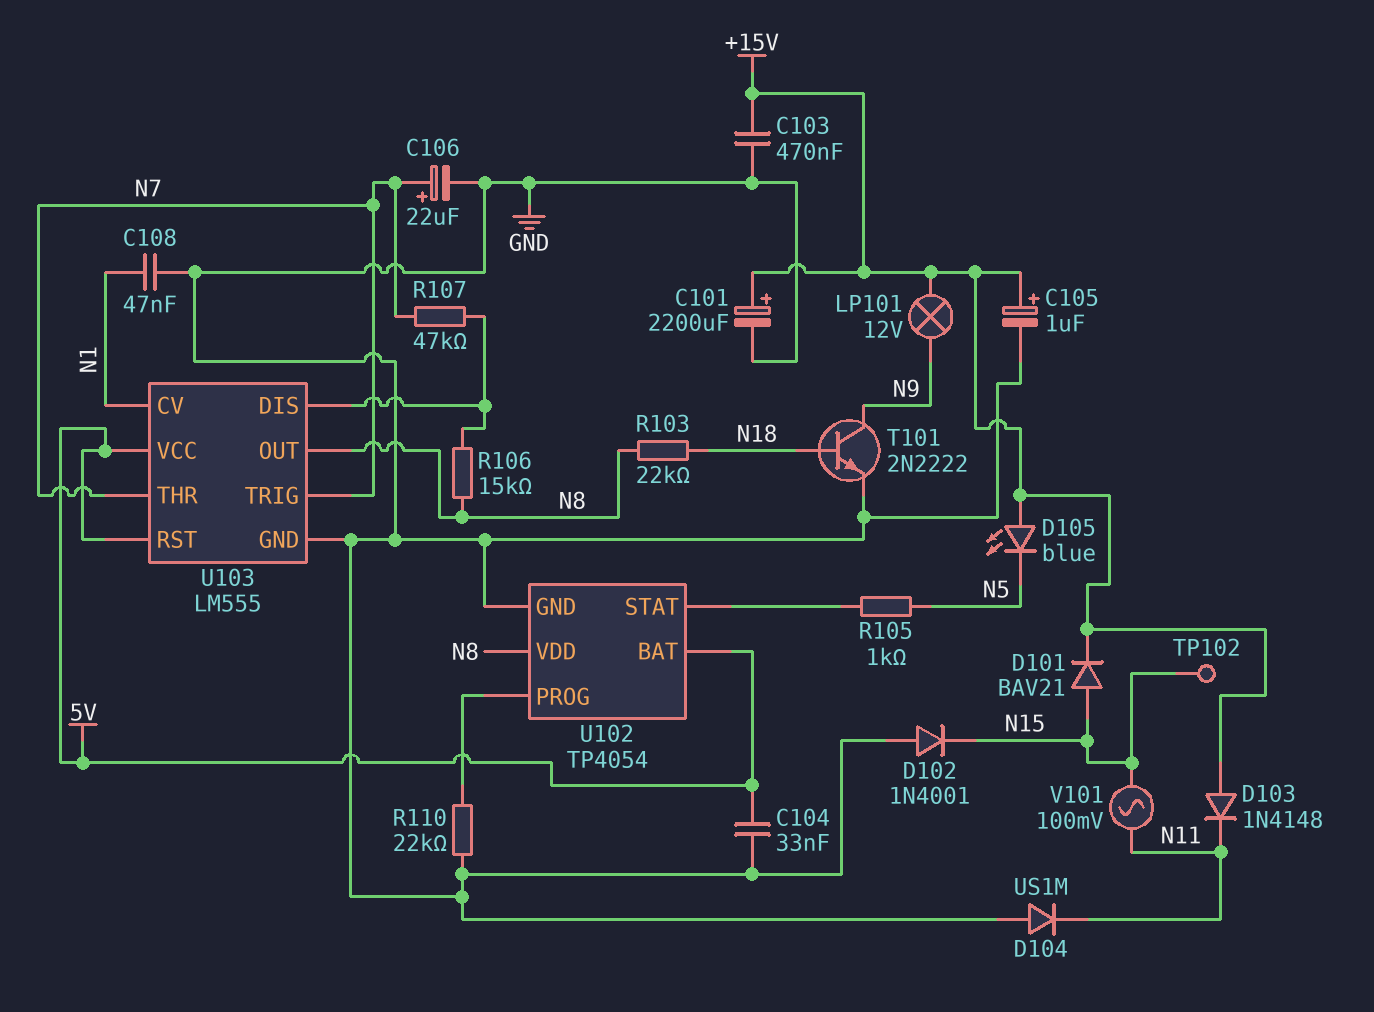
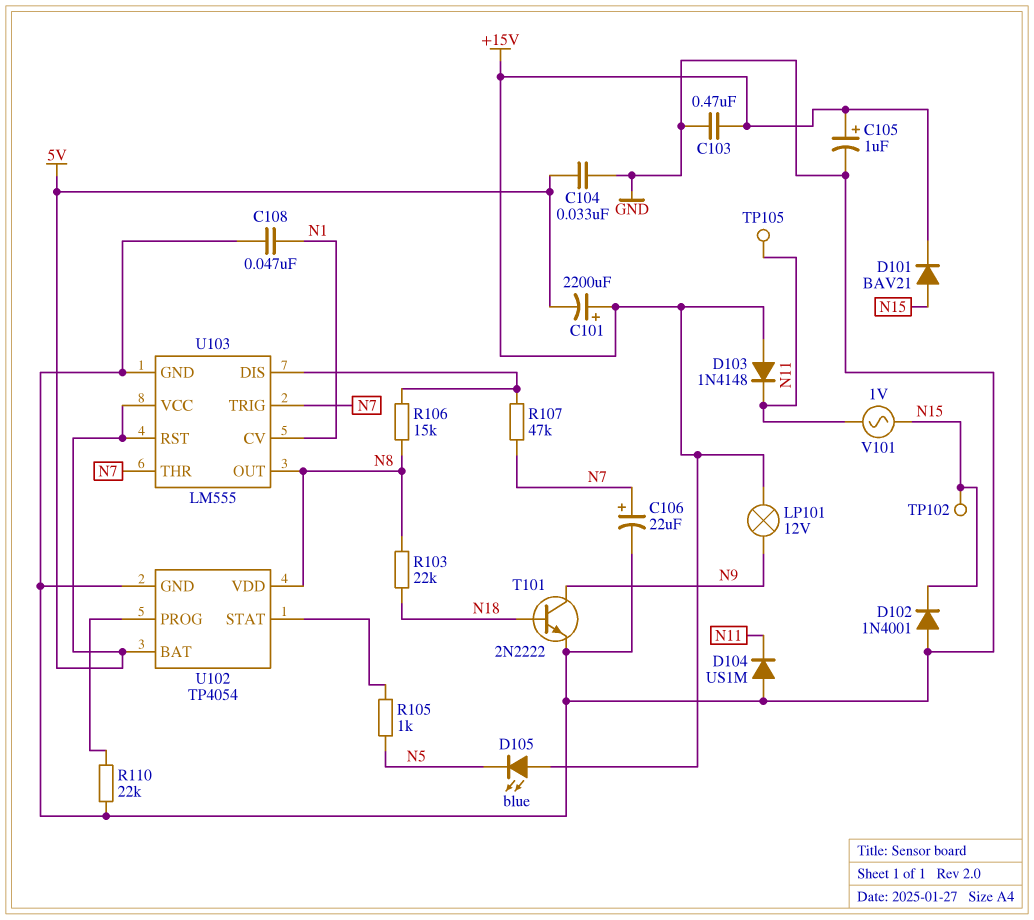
C101: 2200uF (plus +15V, minus GND) -> 2200uF (plus +15V, minus 5V)
TP105: none -> test point (N11)
V101: AC 100mV (N11, N15) -> AC 1V (N11, N15)

